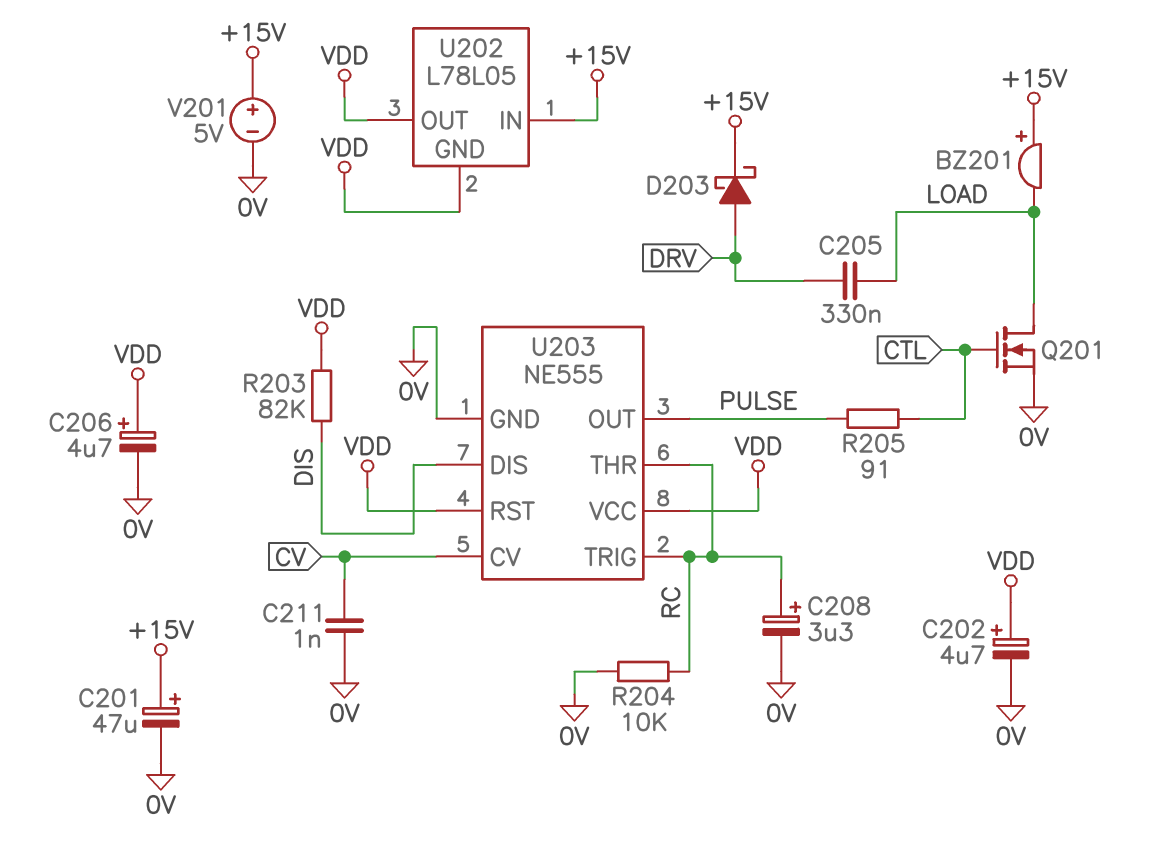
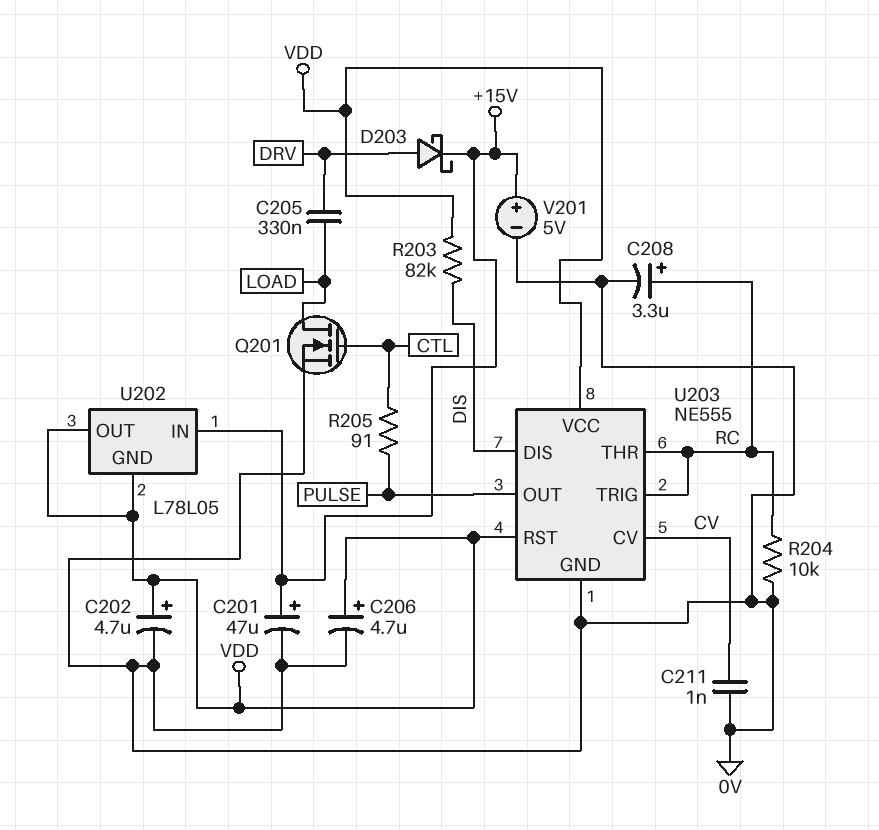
BZ201: buzzer (plus +15V, minus LOAD) -> none

